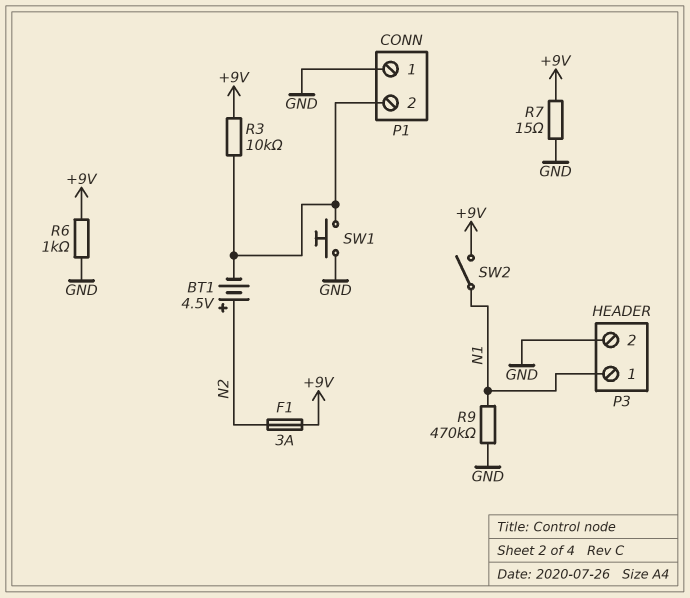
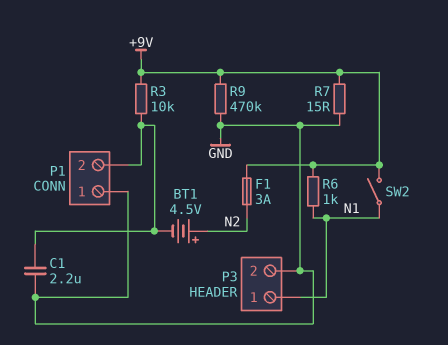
C1: none -> 2.2uF (GND, P1/2)
R6: 1k (+9V, GND) -> 1k (+9V, N1)
R9: 470k (GND, N1) -> 470k (+9V, GND)
SW1: button (GND, P1/2) -> none

